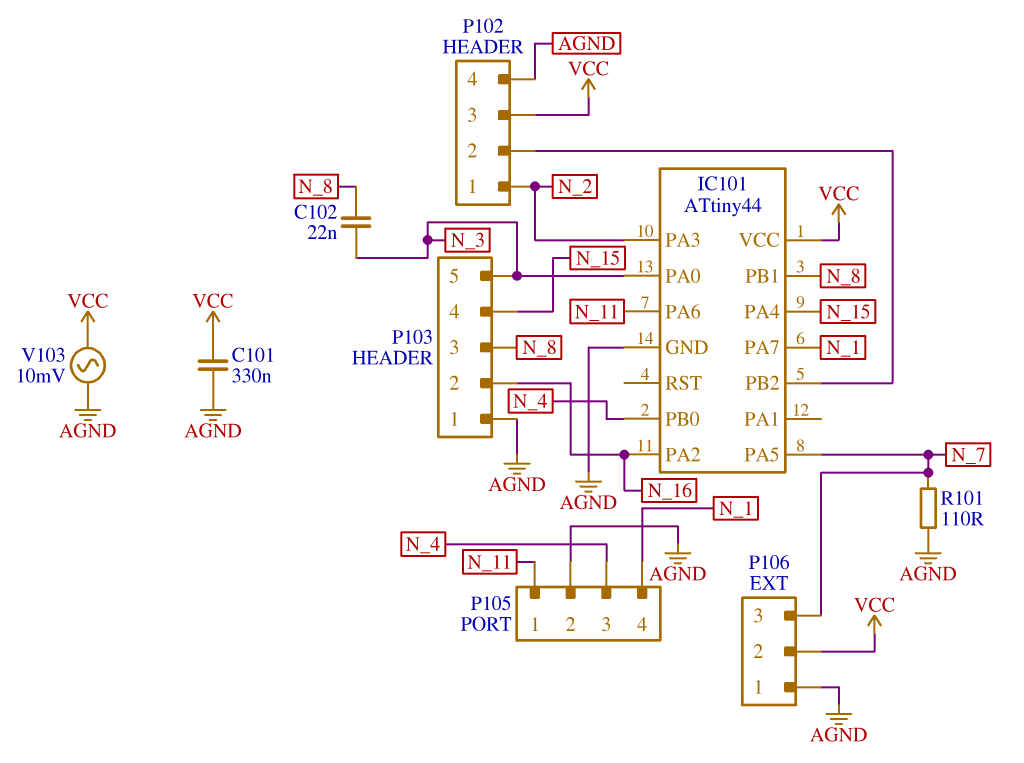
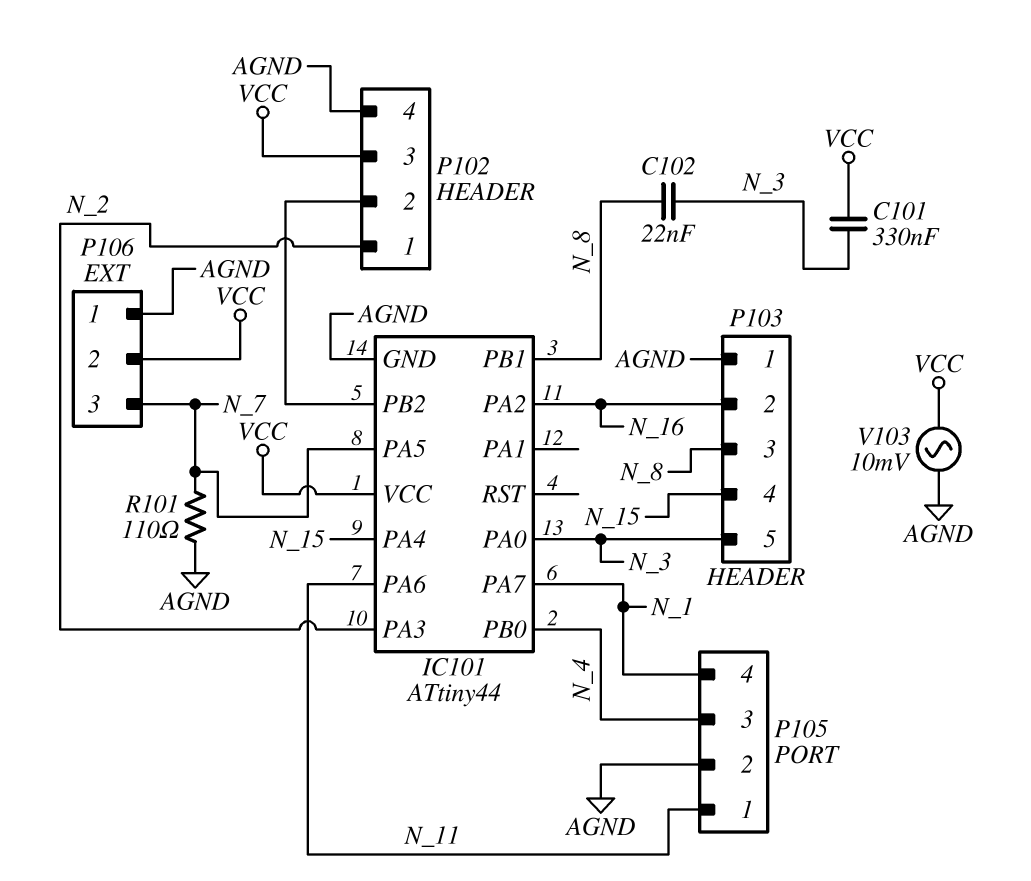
C101: 330nF (AGND, VCC) -> 330nF (N_3, VCC)

